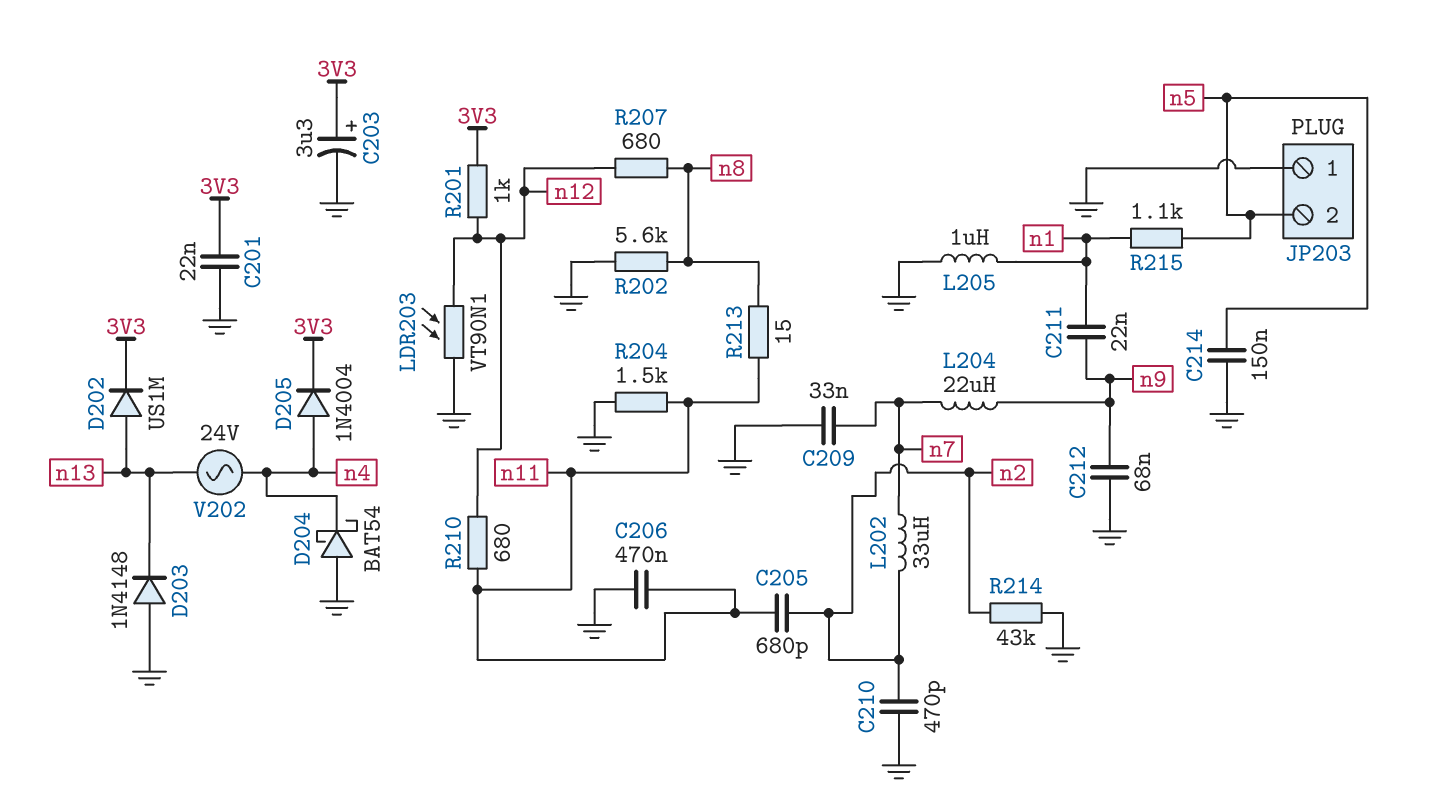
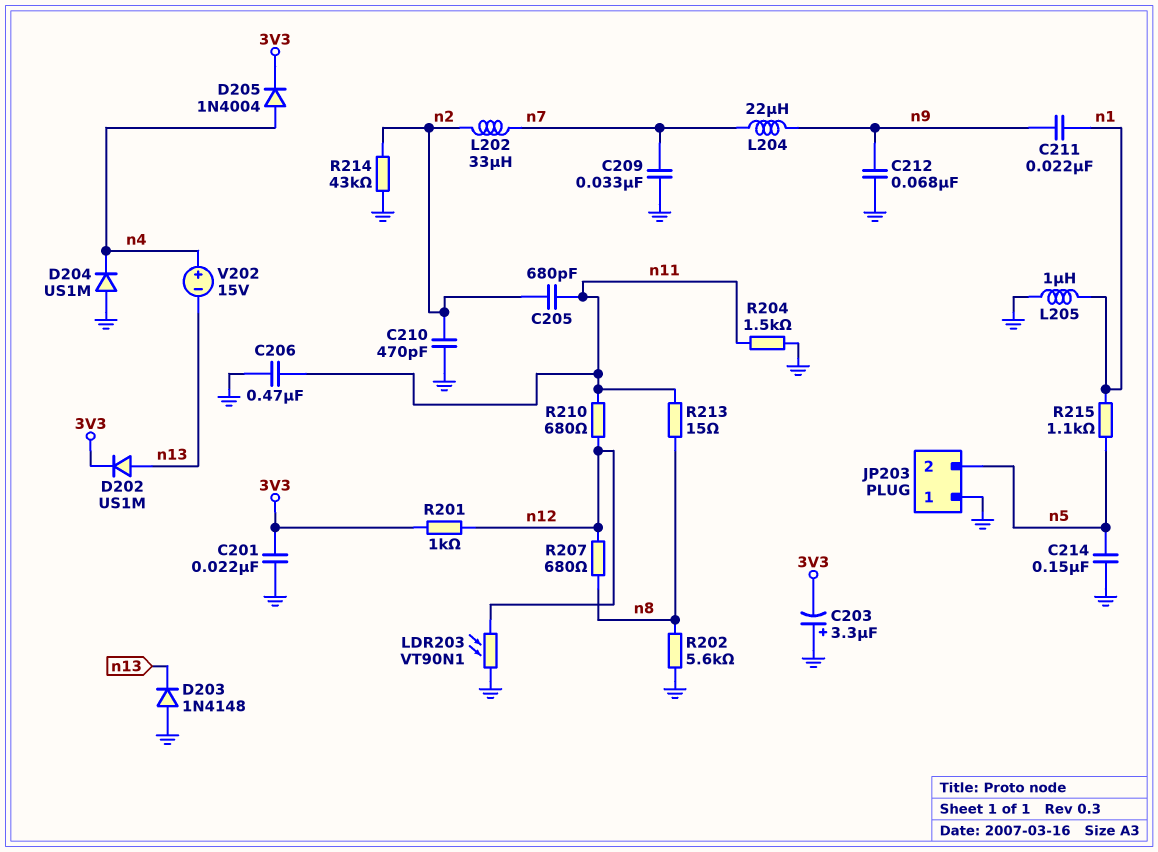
C203: 3.3uF (plus 3V3, minus GND) -> 3.3uF (plus GND, minus 3V3)
D204: schottky BAT54 (A GND, K n4) -> diode US1M (A GND, K n4)
V202: AC 24V (n4, n13) -> 15V (plus n4, minus n13)

